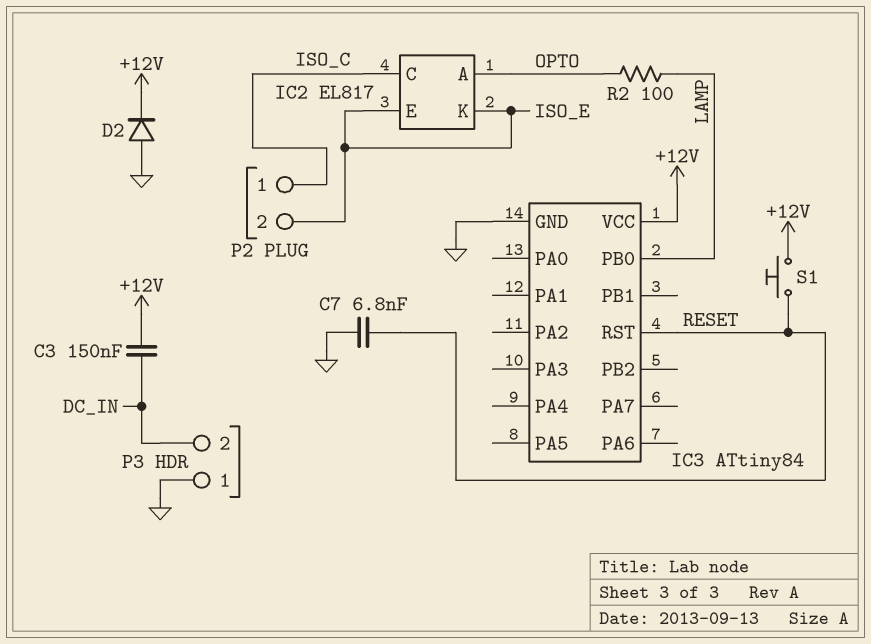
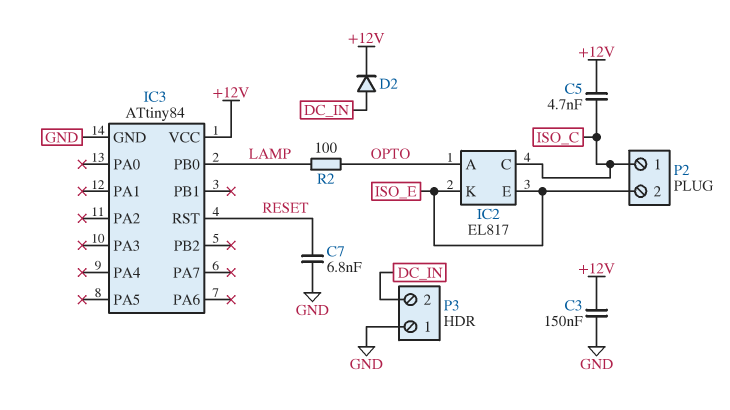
C3: 150nF (+12V, DC_IN) -> 150nF (+12V, GND)
C5: none -> 4.7nF (+12V, ISO_C)
D2: diode (A GND, K +12V) -> diode (A DC_IN, K +12V)
S1: button (+12V, RESET) -> none

